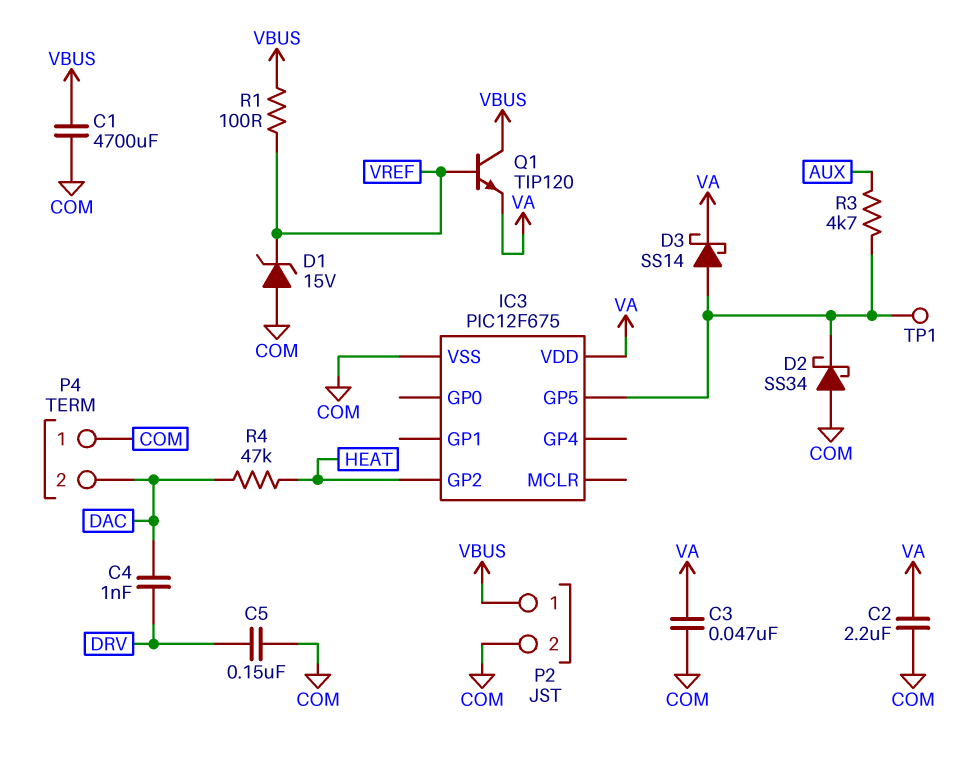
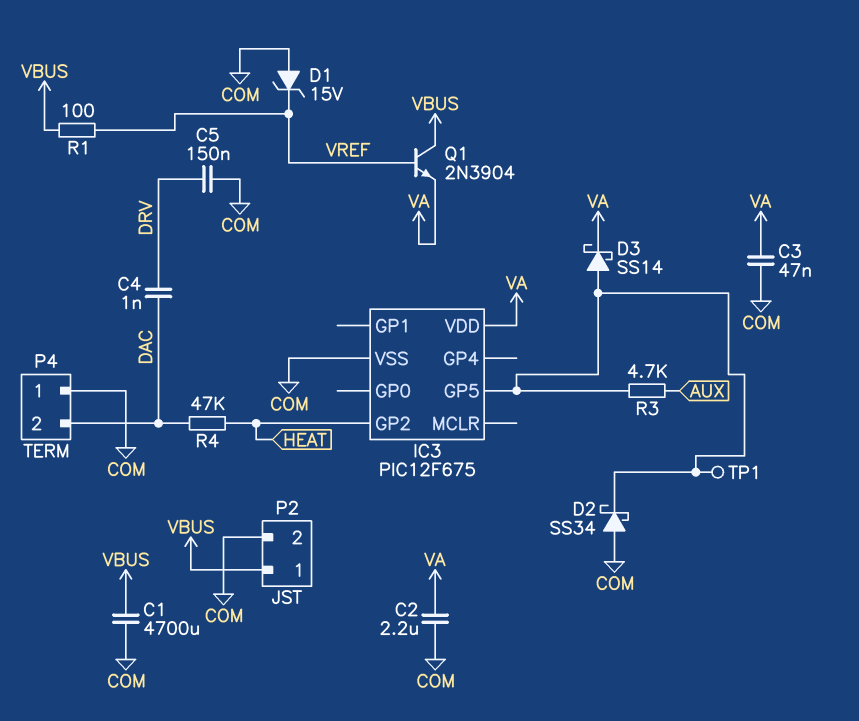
Q1: NPN TIP120 (B VREF, C VBUS, E VA) -> NPN 2N3904 (B VREF, C VBUS, E VA)

